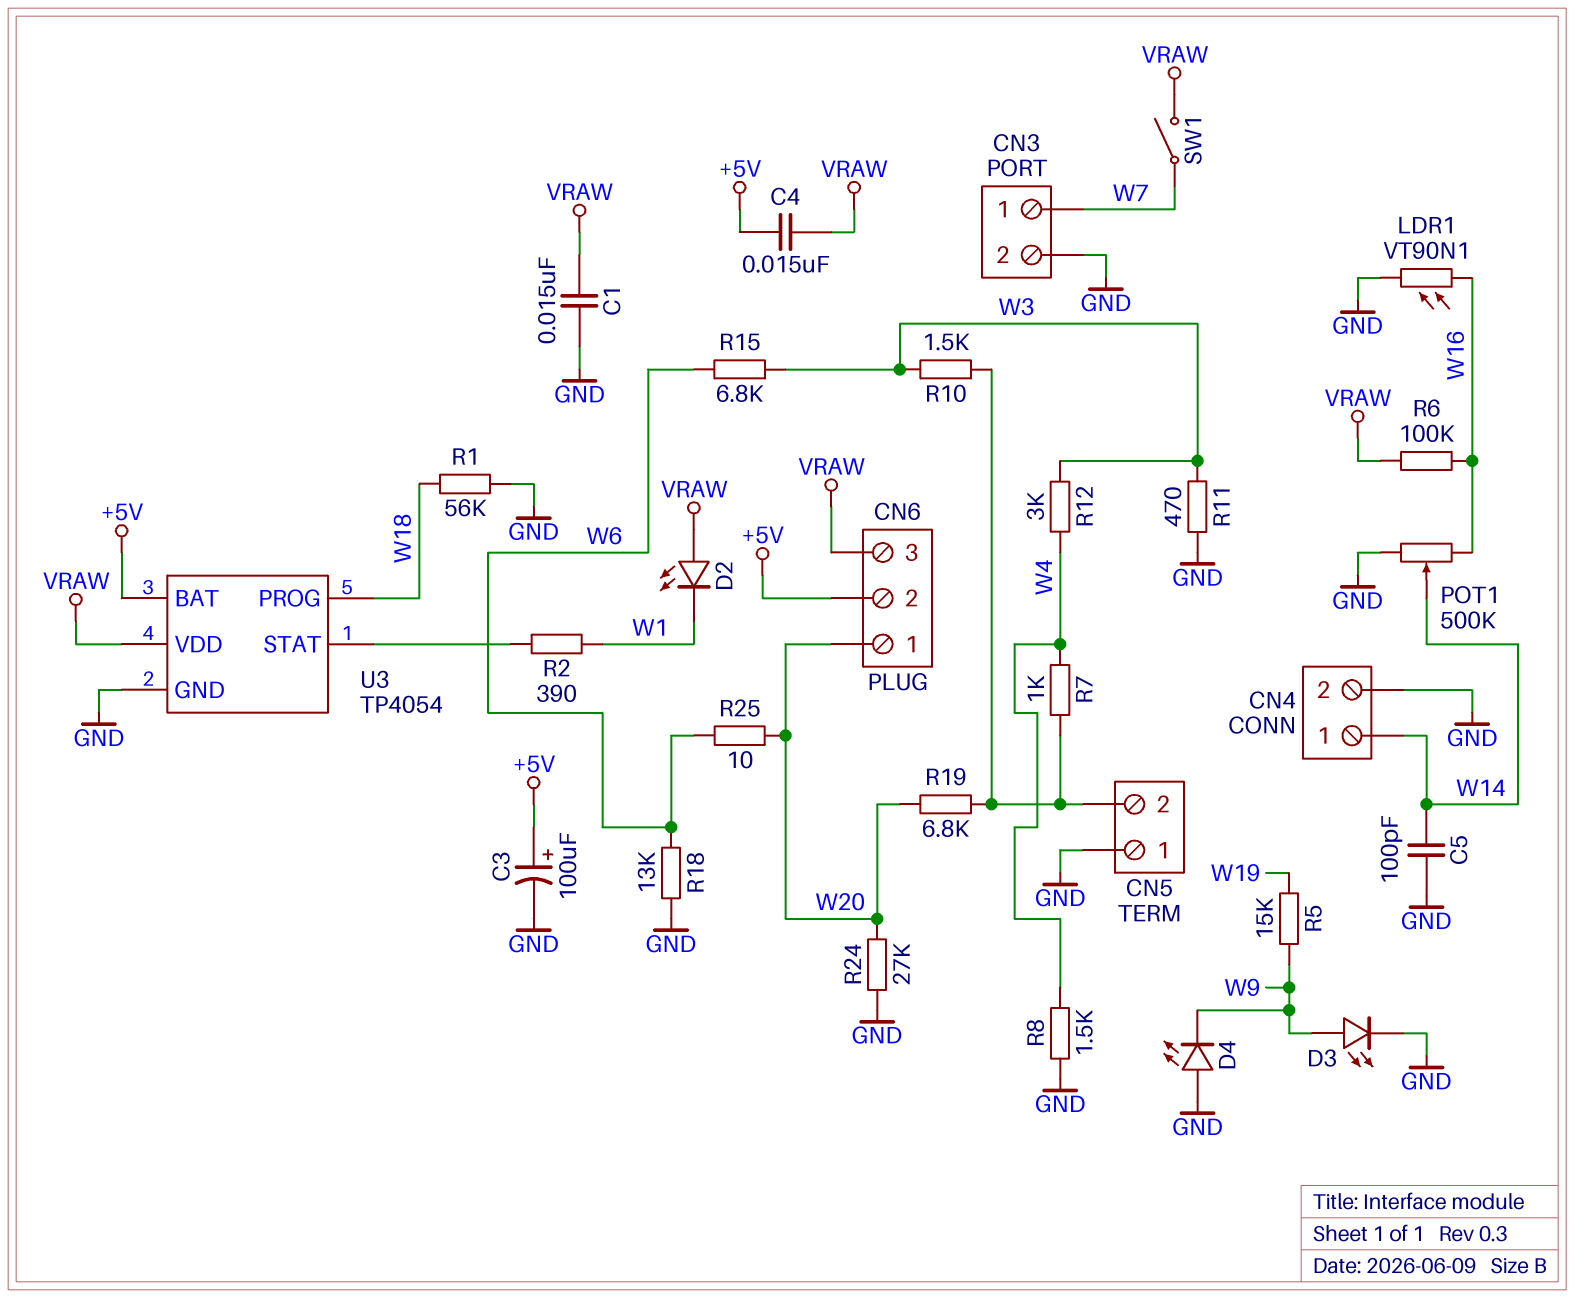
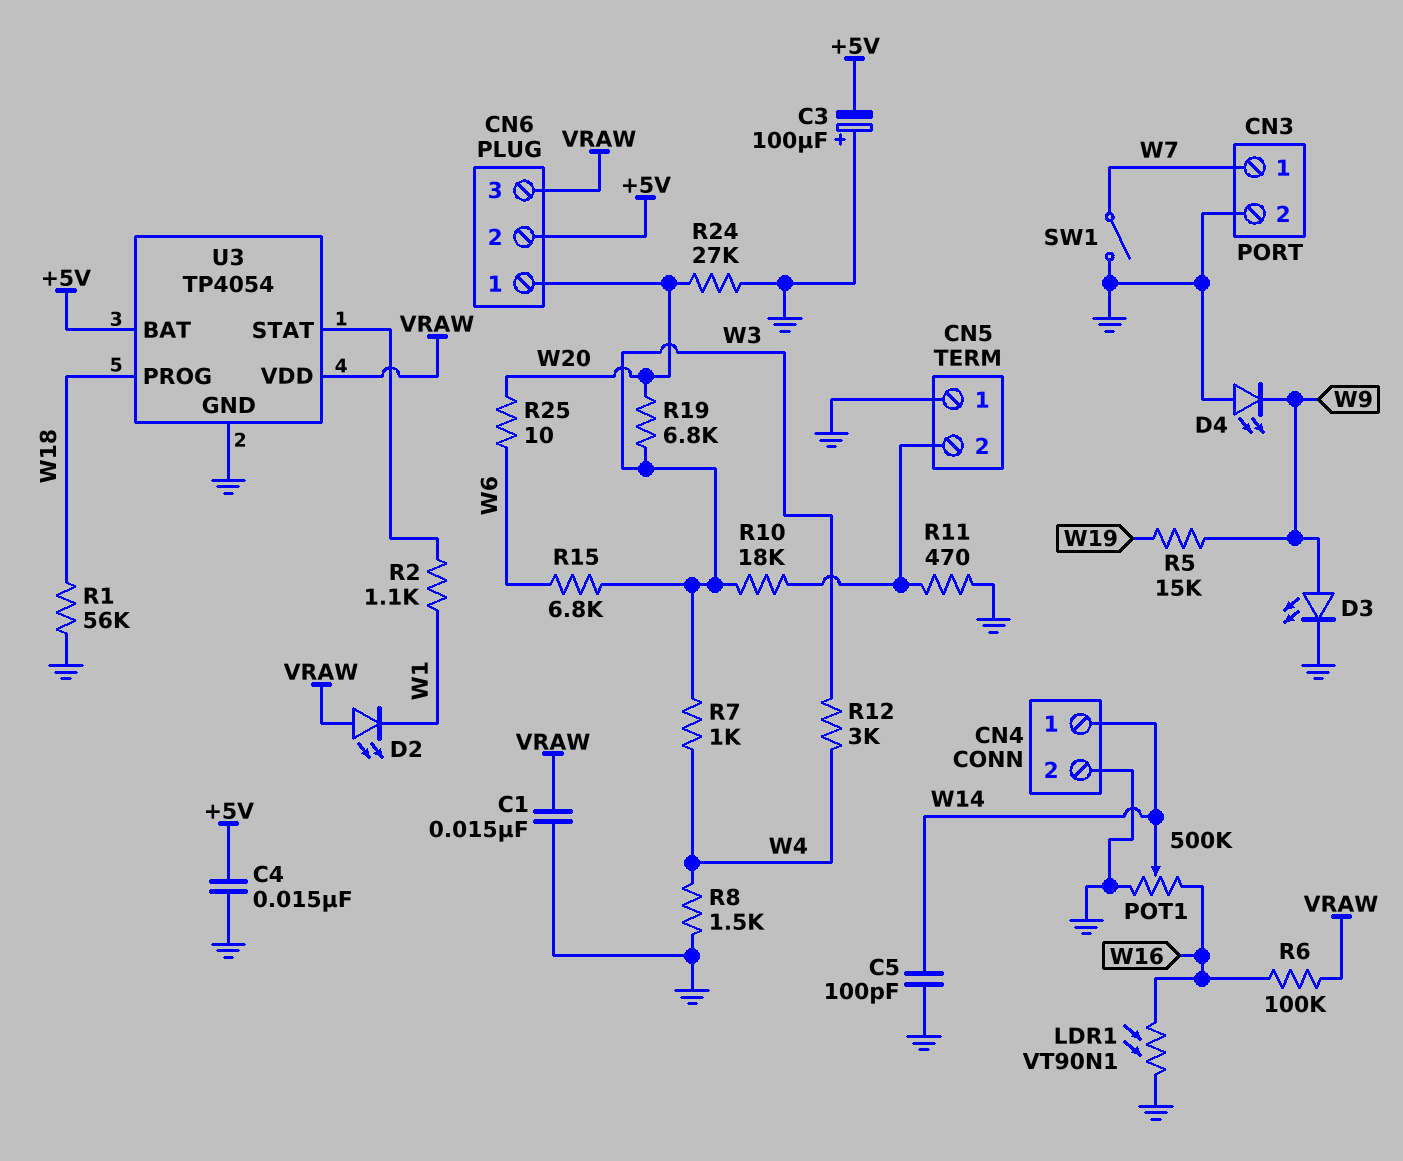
C3: 100uF (plus +5V, minus GND) -> 100uF (plus GND, minus +5V)
C4: 15nF (+5V, VRAW) -> 15nF (+5V, GND)
R2: 390 (U3/STAT, W1) -> 1.1k (U3/STAT, W1)
R7: 1k (CN5/2, W4) -> 1k (W3, W4)
R10: 1.5k (CN5/2, W3) -> 18k (CN5/2, W3)
R11: 470 (GND, W3) -> 470 (CN5/2, GND)
R18: 13k (GND, W6) -> none
R19: 6.8k (CN5/2, W20) -> 6.8k (W3, W20)
SW1: switch (VRAW, W7) -> switch (GND, W7)

